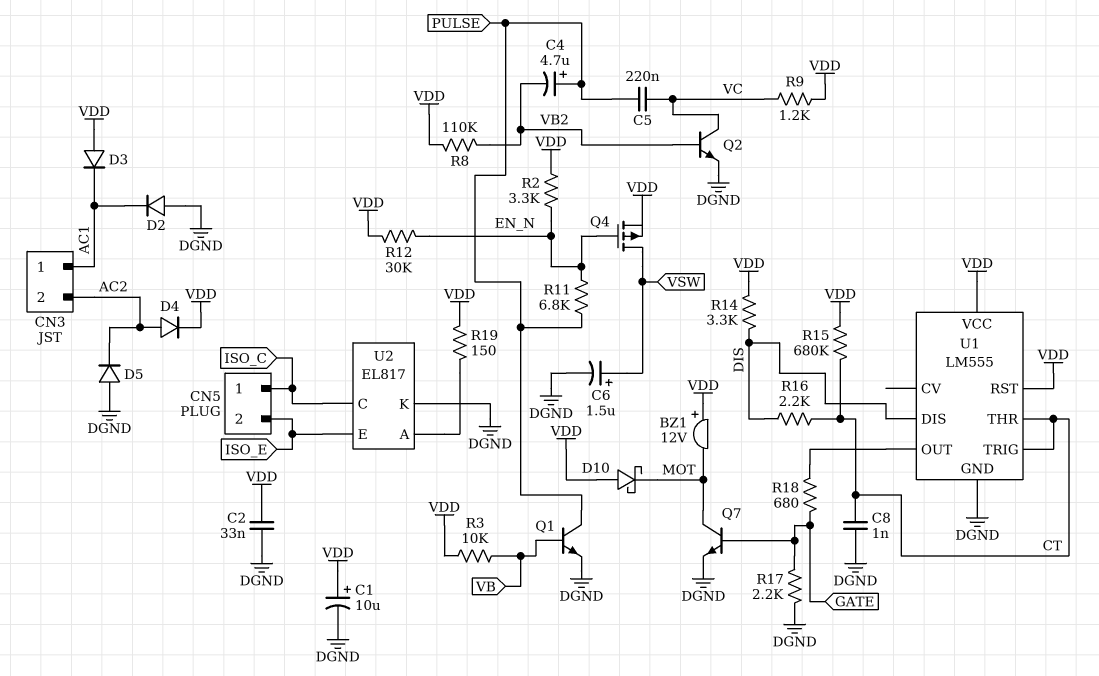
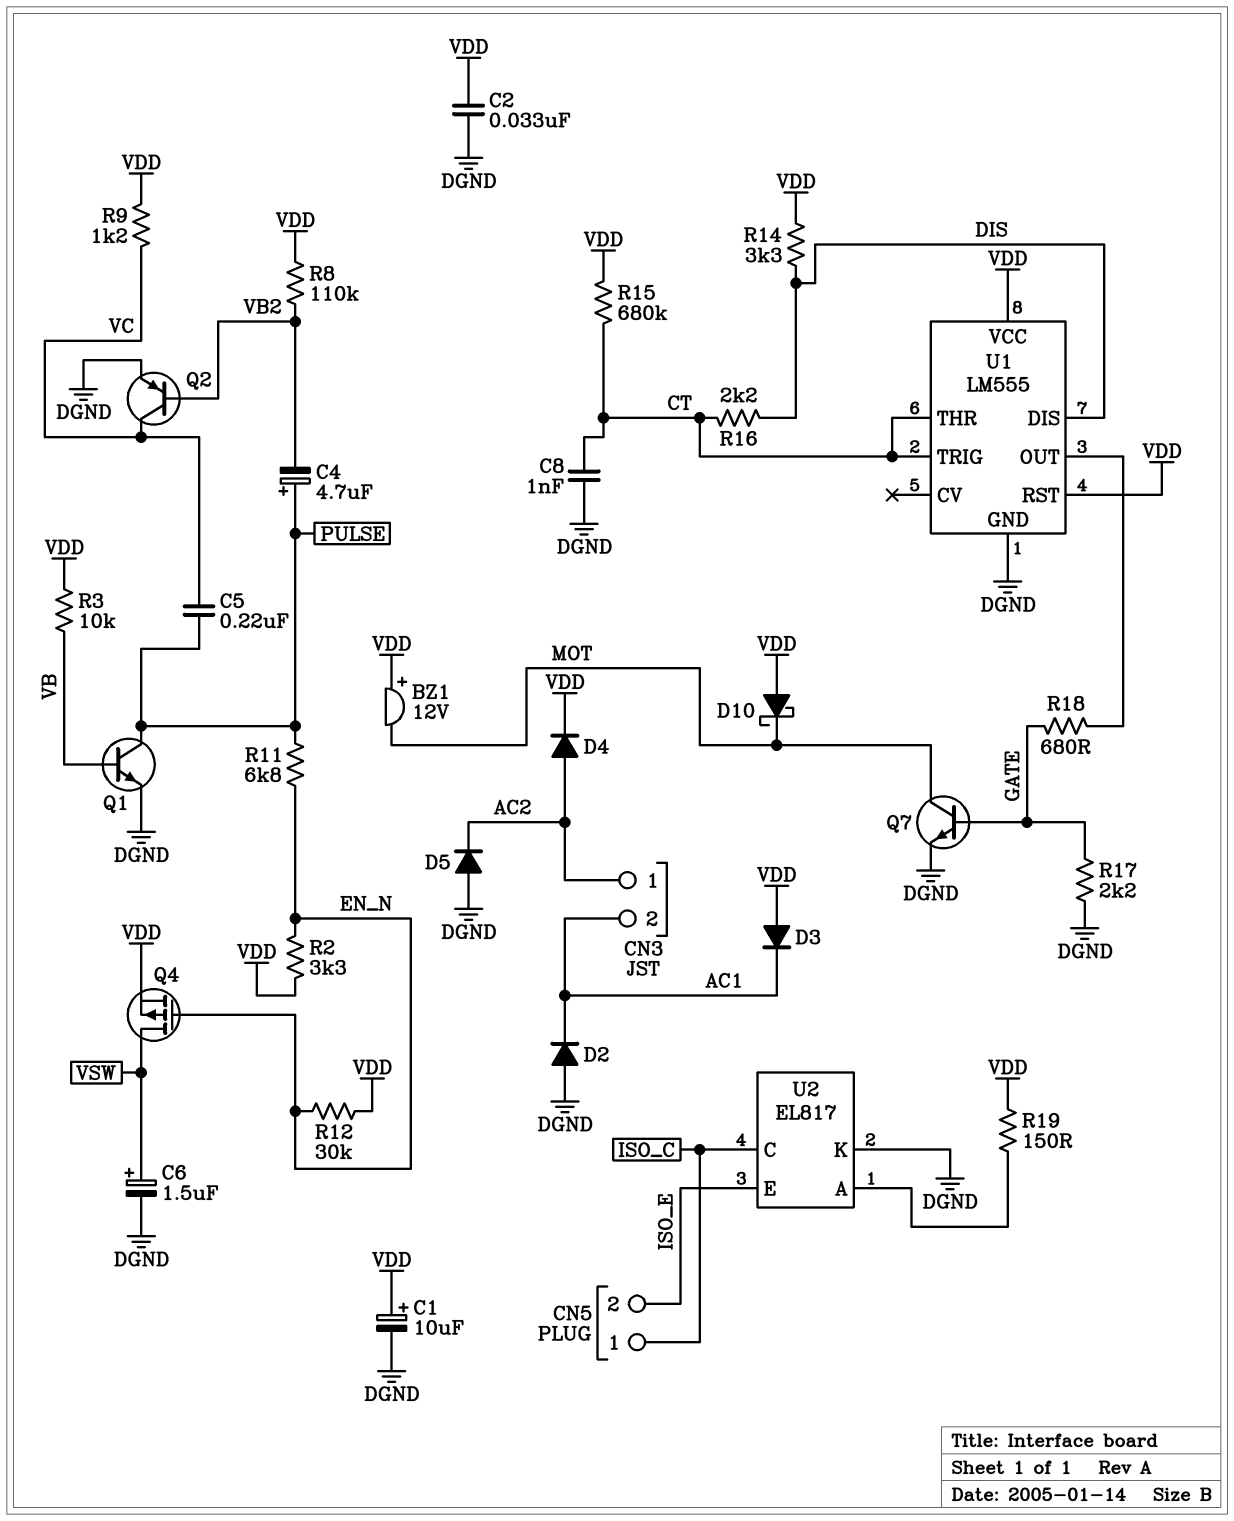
CN3 pin 1: AC1 -> AC2
CN3 pin 2: AC2 -> AC1
Q2: NPN (B VB2, C VC, E DGND) -> PNP (B VB2, C VC, E DGND)

